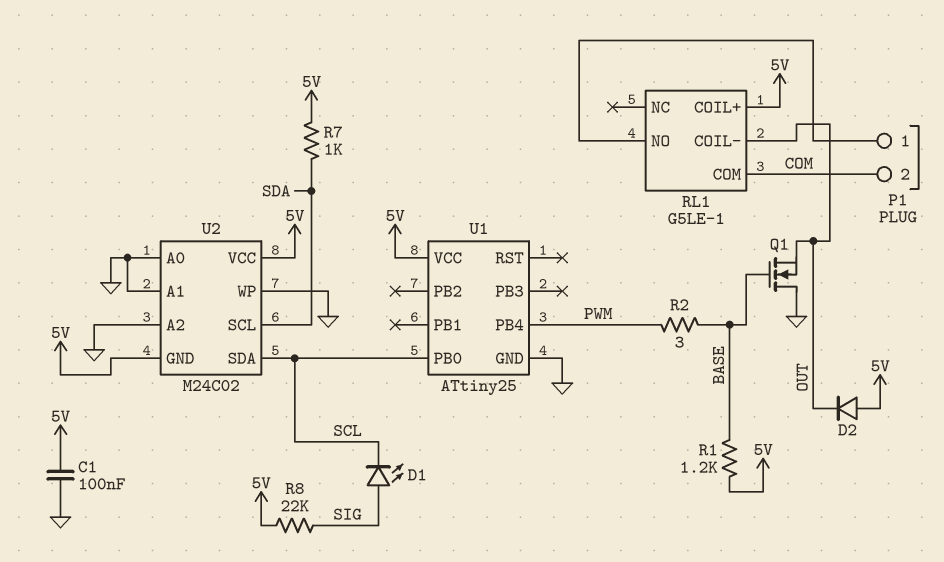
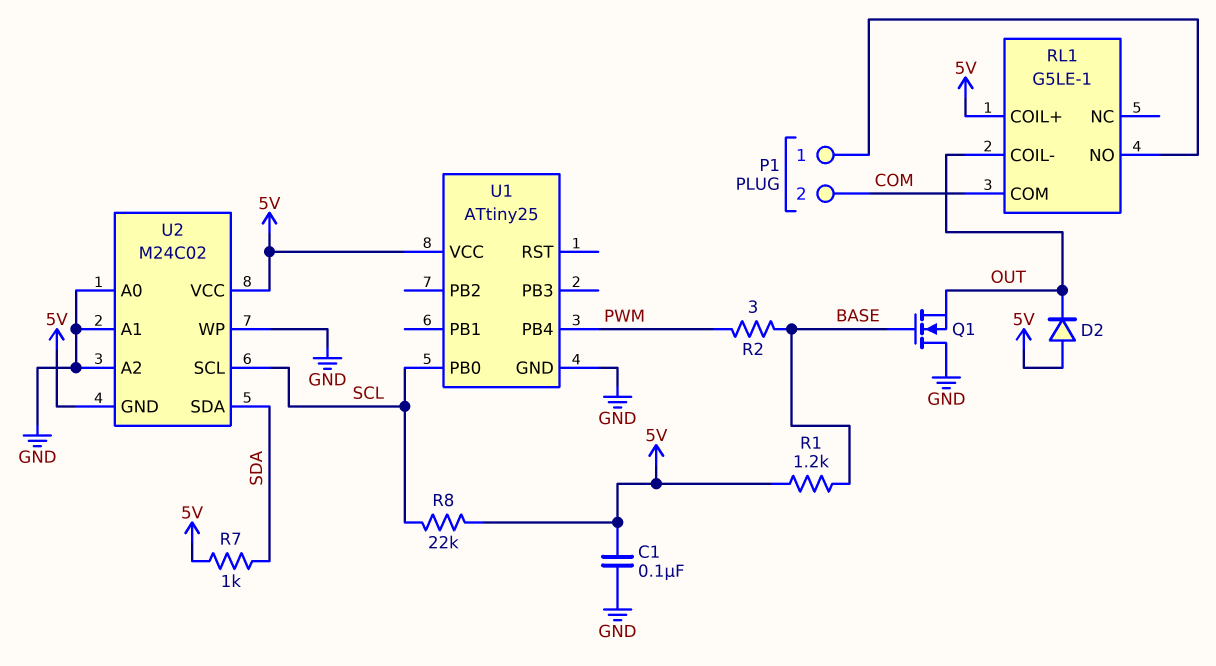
D1: LED (A SIG, K SCL) -> none
R8: 22k (5V, SIG) -> 22k (5V, SCL)
U2 pin SCL: SDA -> SCL
U2 pin SDA: SCL -> SDA

